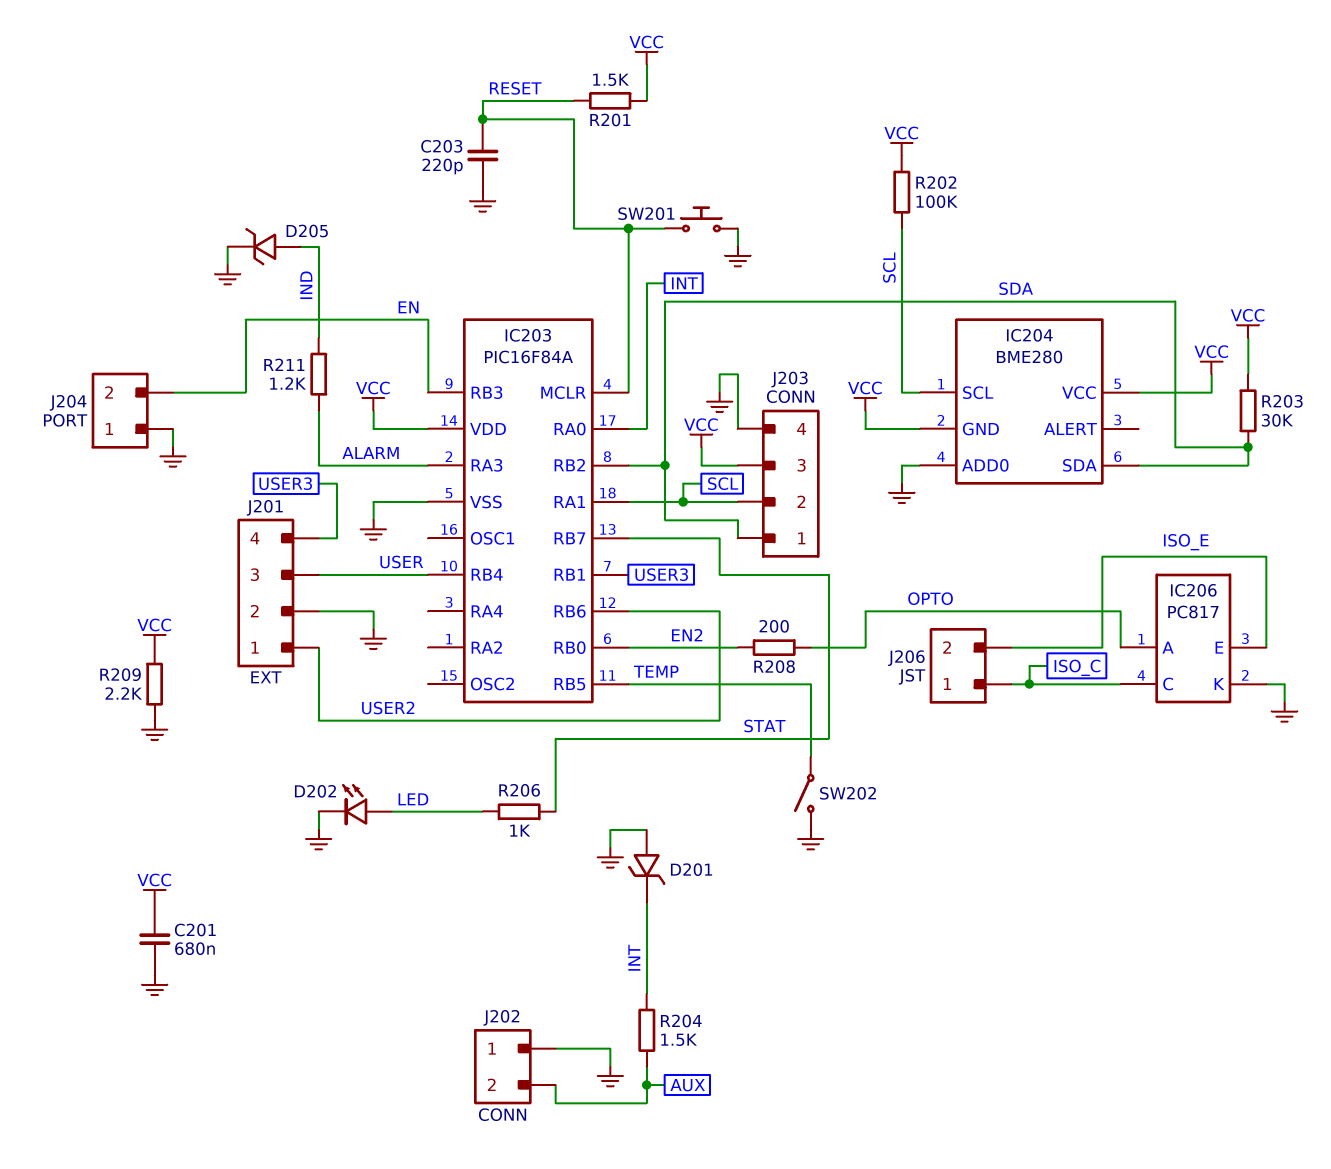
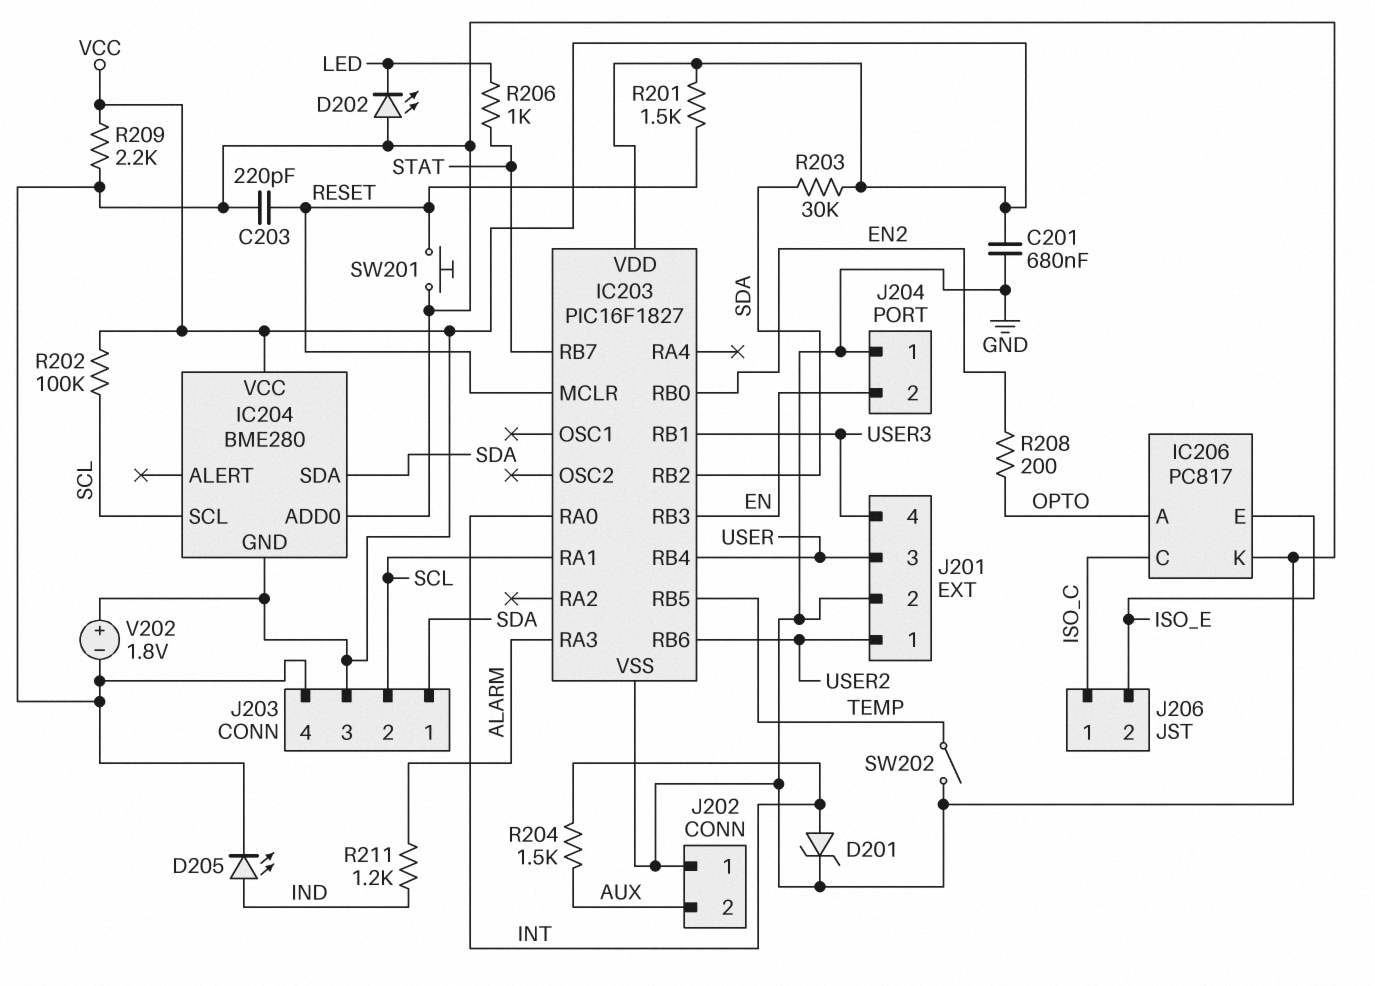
D201: zener (A GND, K INT) -> zener (A INT, K GND)
D202: LED (A LED, K GND) -> LED (A GND, K LED)
D205: zener (A IND, K GND) -> LED (A IND, K GND)
IC203: PIC16F84A -> PIC16F1827
V202: none -> 1.8V (plus VCC, minus GND)

